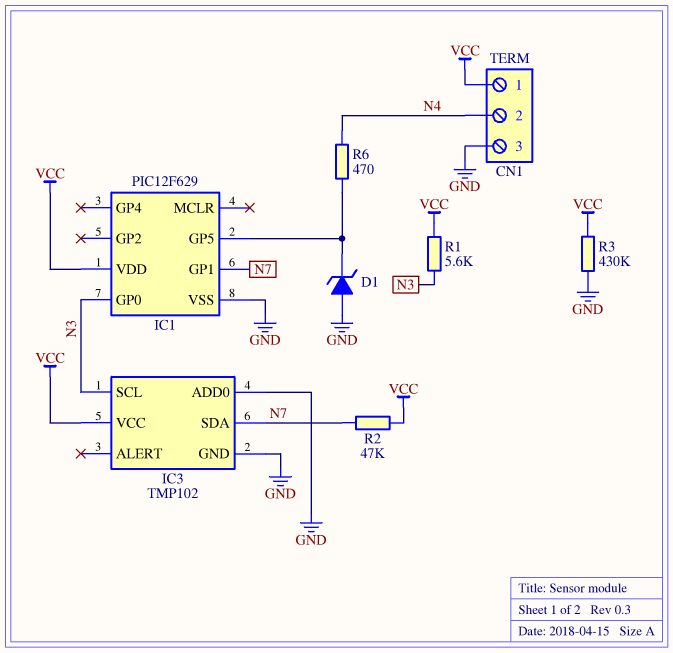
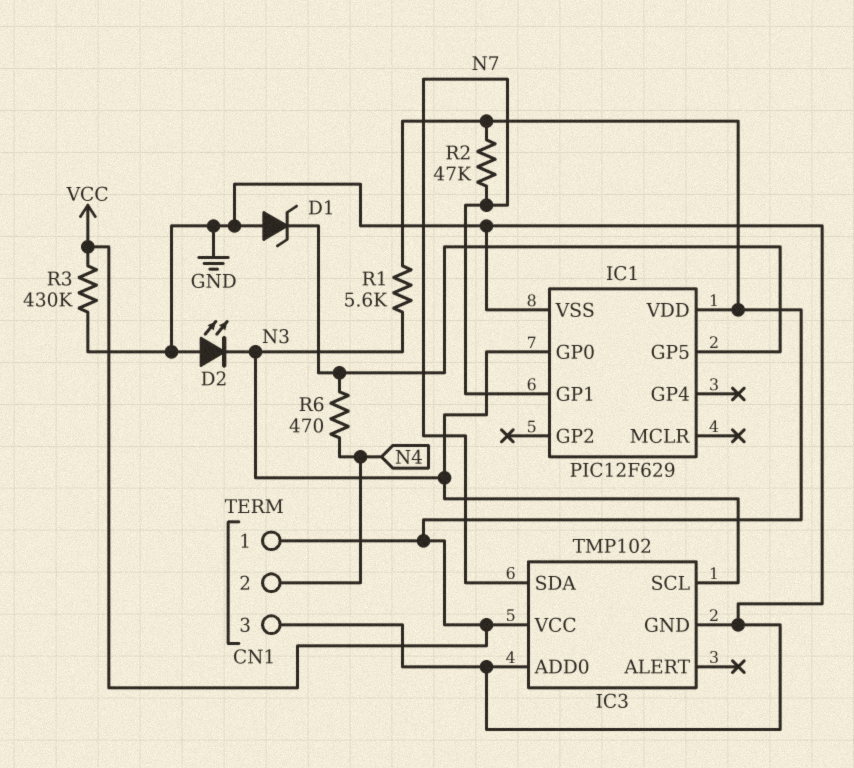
D2: none -> LED (A GND, K N3)

